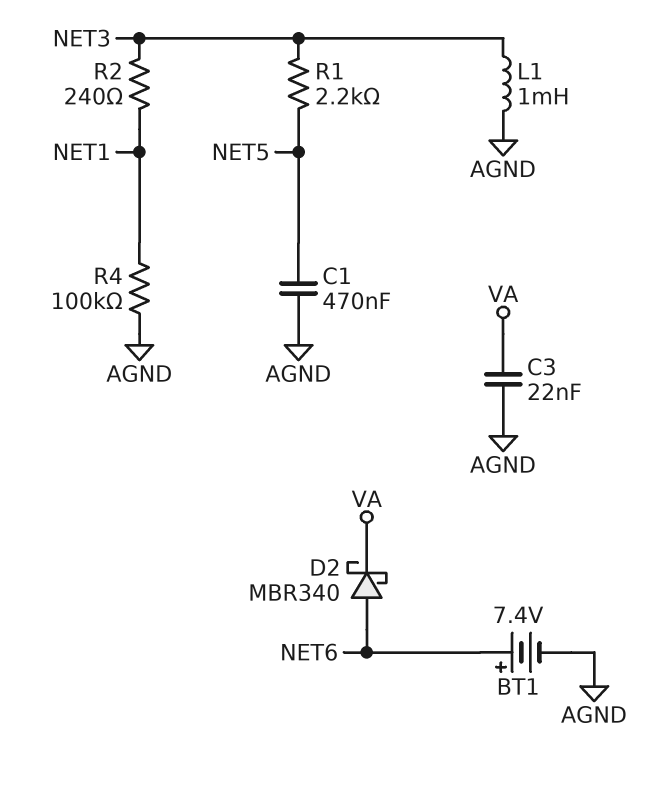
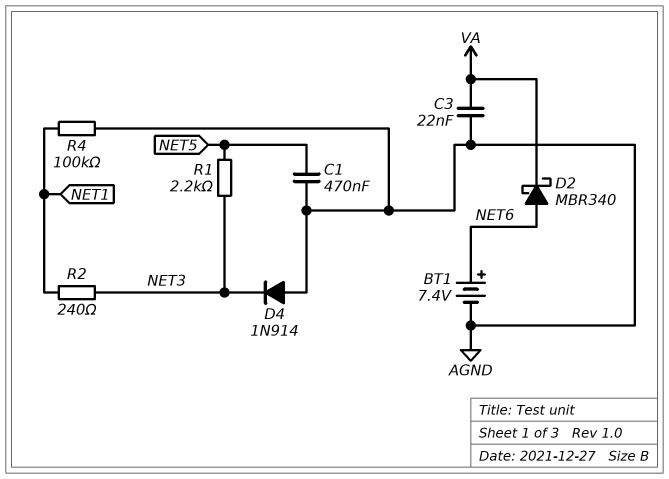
D4: none -> diode 1N914 (A AGND, K NET3)
L1: 1mH (AGND, NET3) -> none

